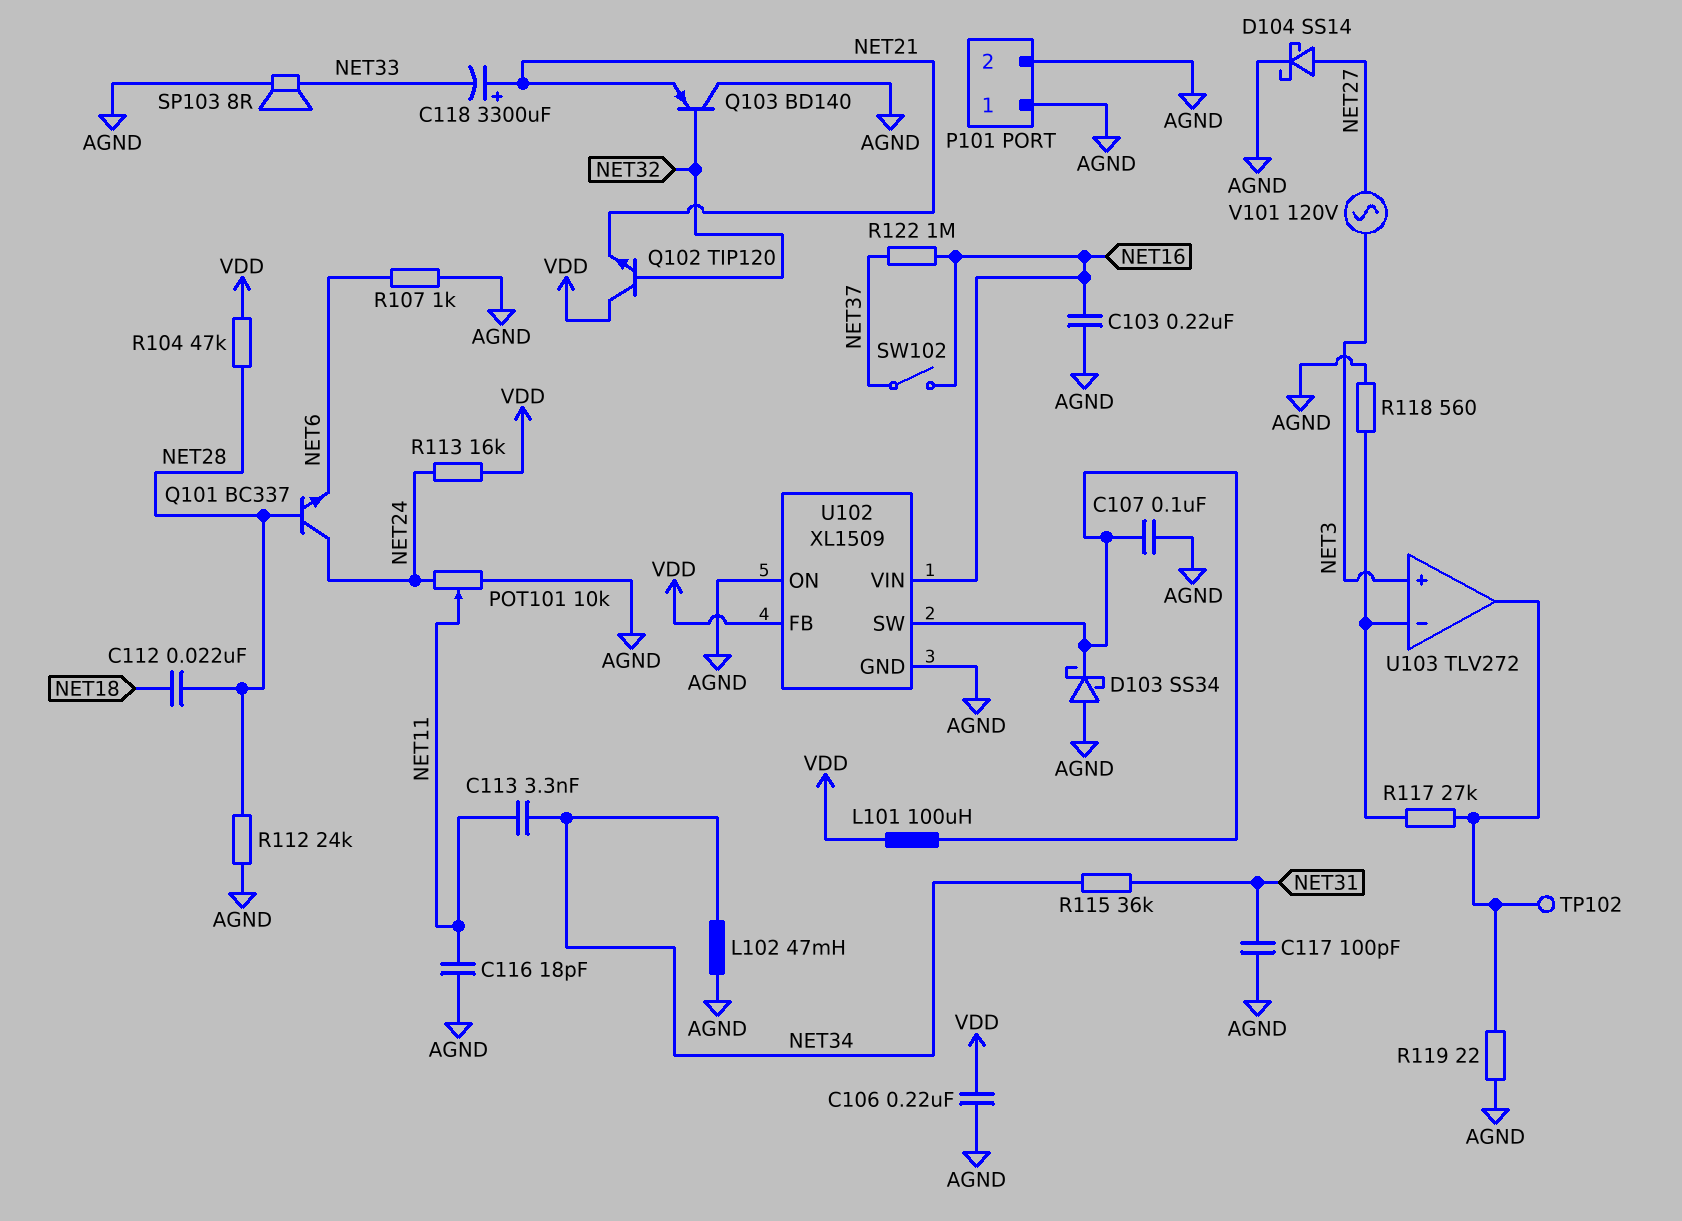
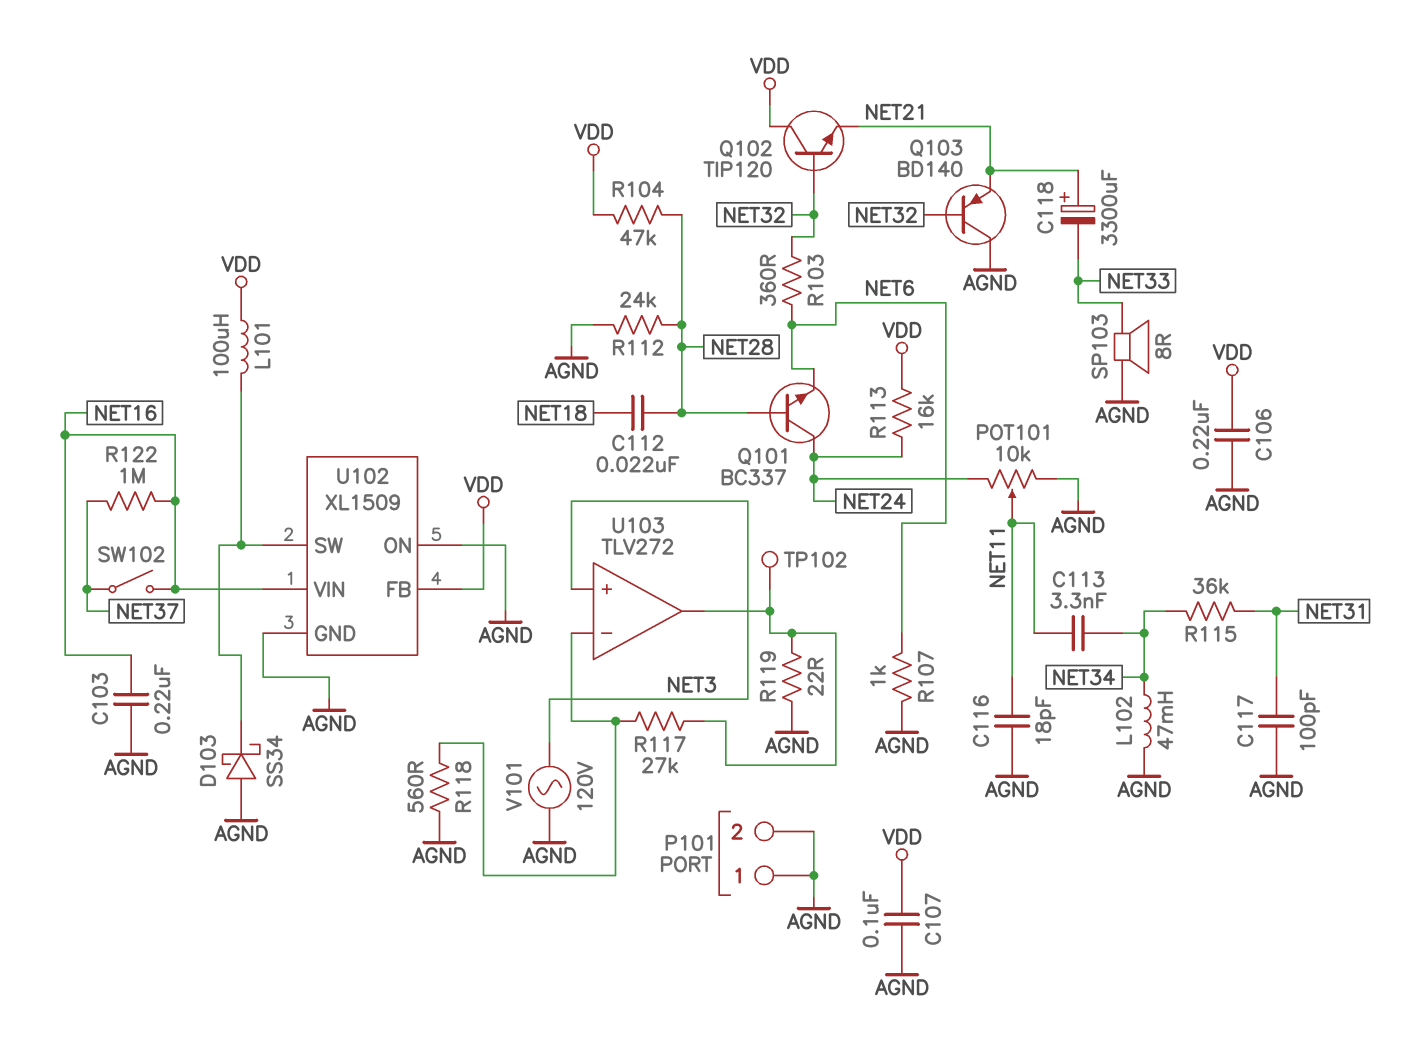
C107: 100nF (AGND, U102/SW) -> 100nF (AGND, VDD)
D104: schottky SS14 (A NET27, K AGND) -> none
R103: none -> 360 (NET6, NET32)
V101: AC 120V (NET3, NET27) -> AC 120V (AGND, NET3)

